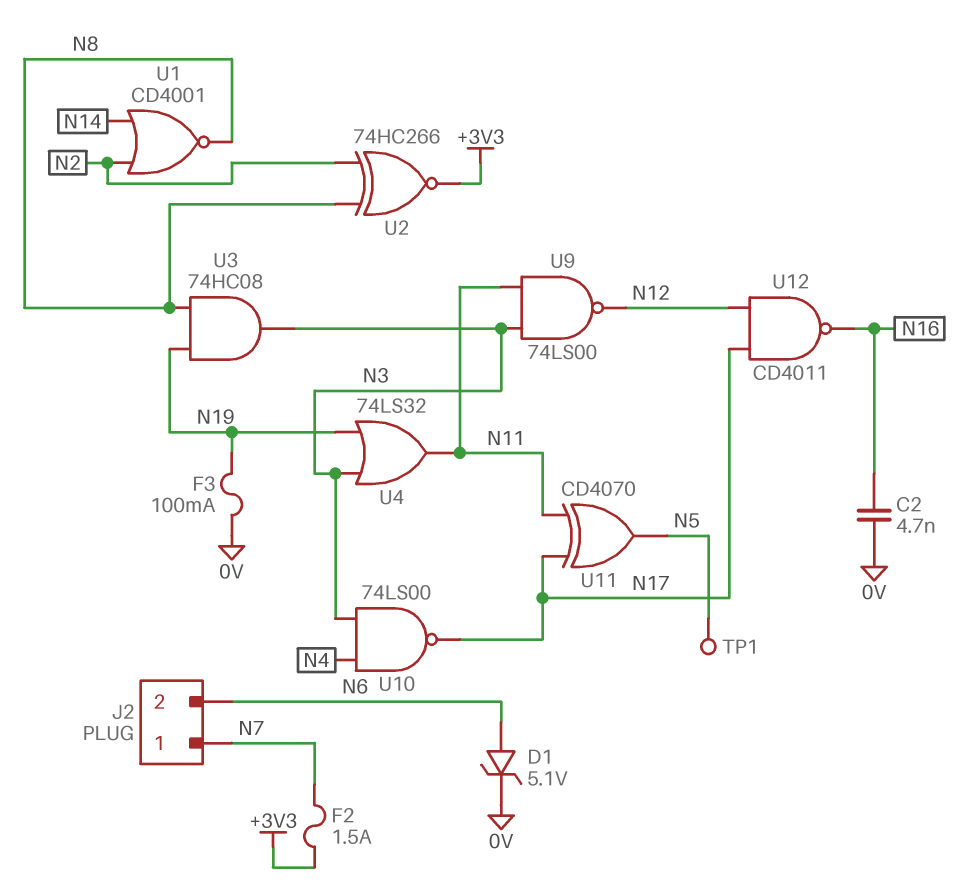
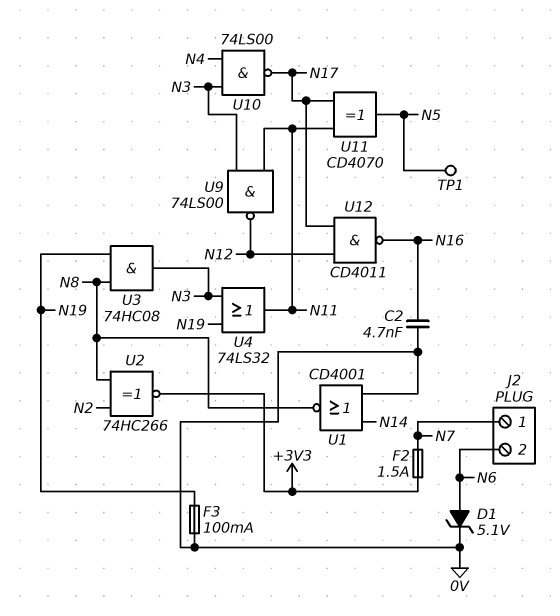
U1: NOR CD4001 (in N2, in N14, out N8) -> NOR CD4001 (in 0V, in N14, out N8)

